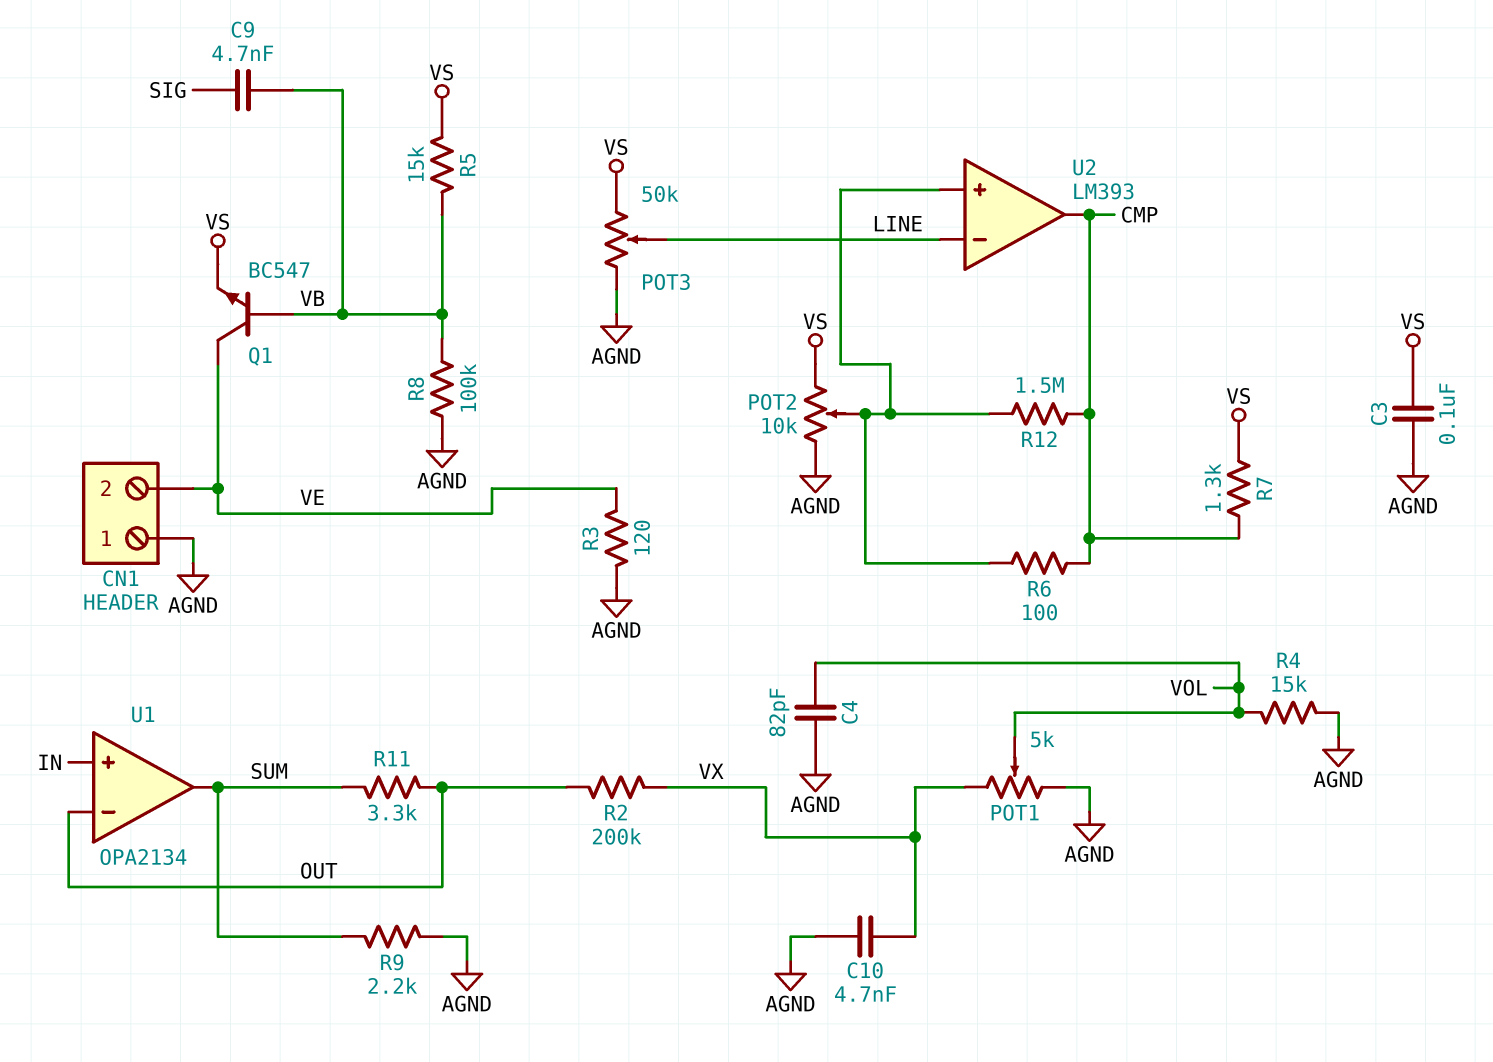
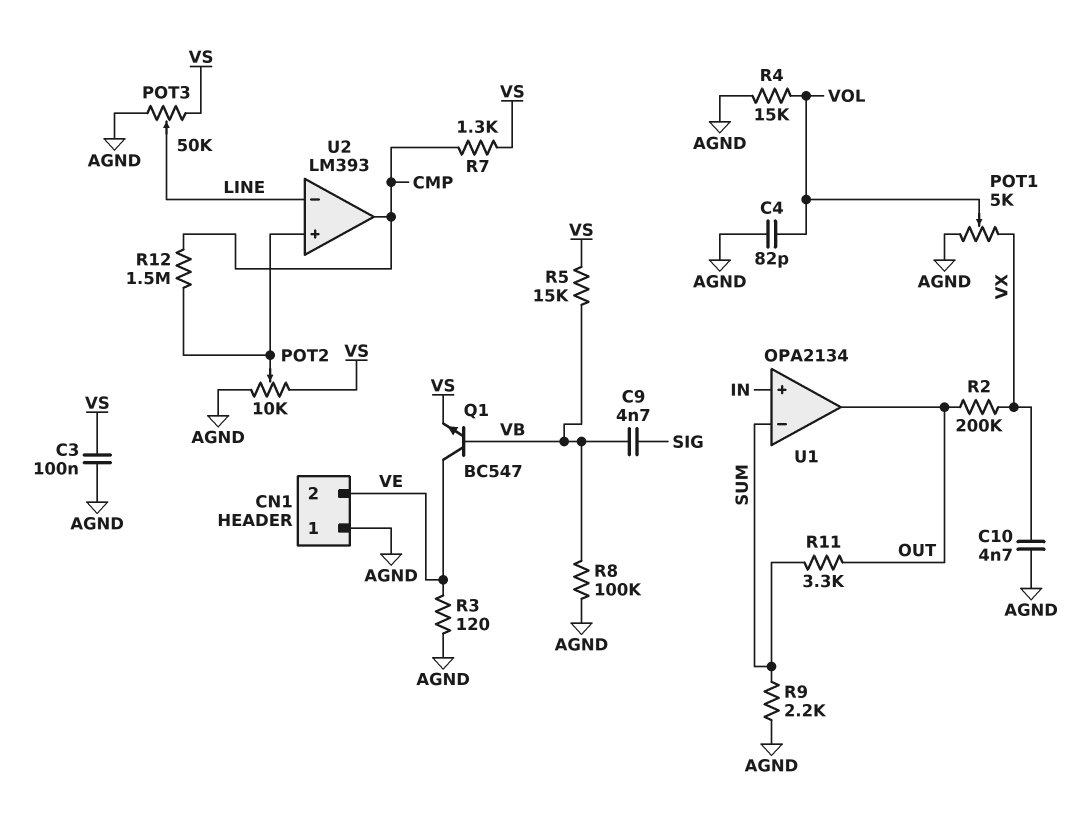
R6: 100 (CMP, U2/in+) -> none
U1 pin in-: OUT -> SUM
U1 pin out: SUM -> OUT

